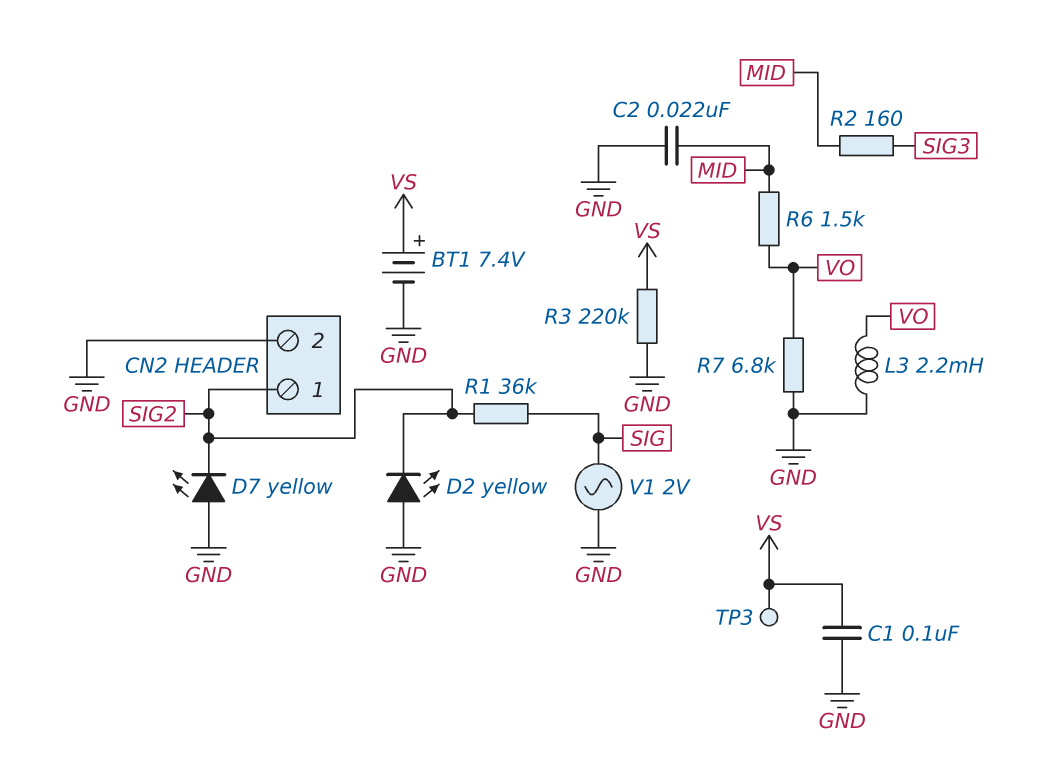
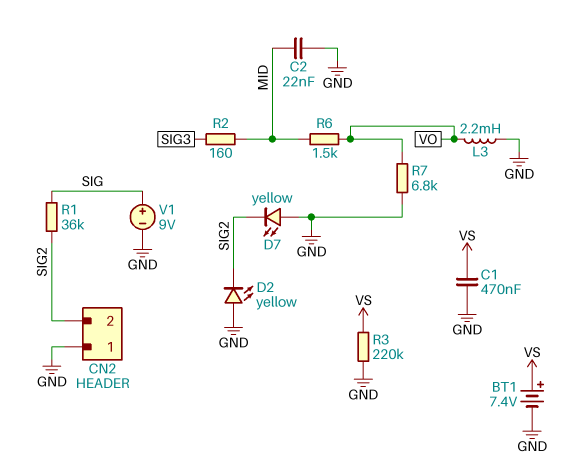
C1: 100nF (GND, VS) -> 470nF (GND, VS)
CN2 pin 1: SIG2 -> GND
CN2 pin 2: GND -> SIG2
TP3: test point (VS) -> none
V1: AC 2V (GND, SIG) -> 9V (plus SIG, minus GND)

